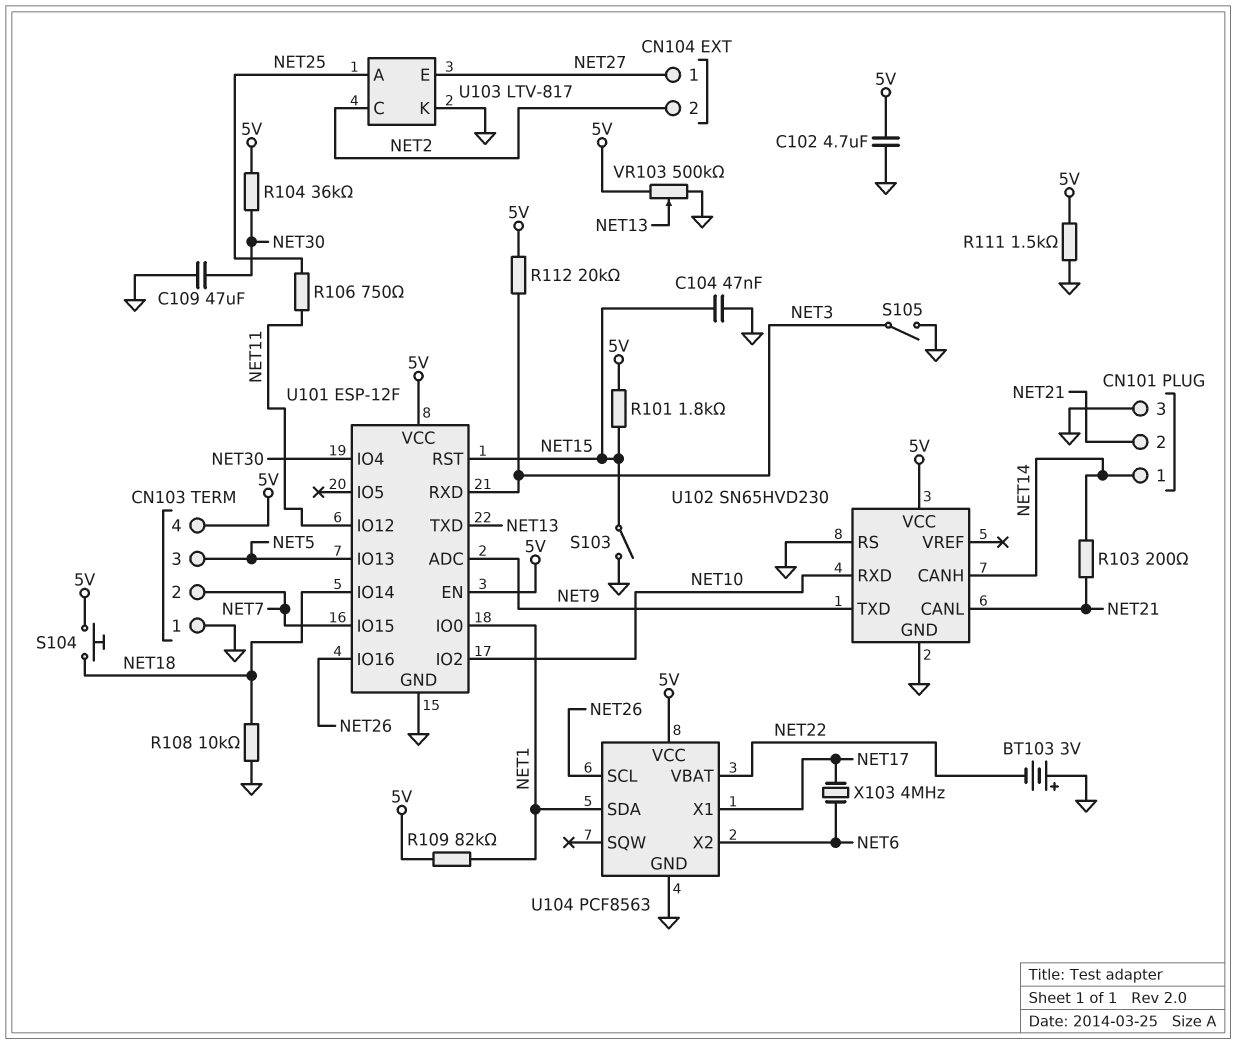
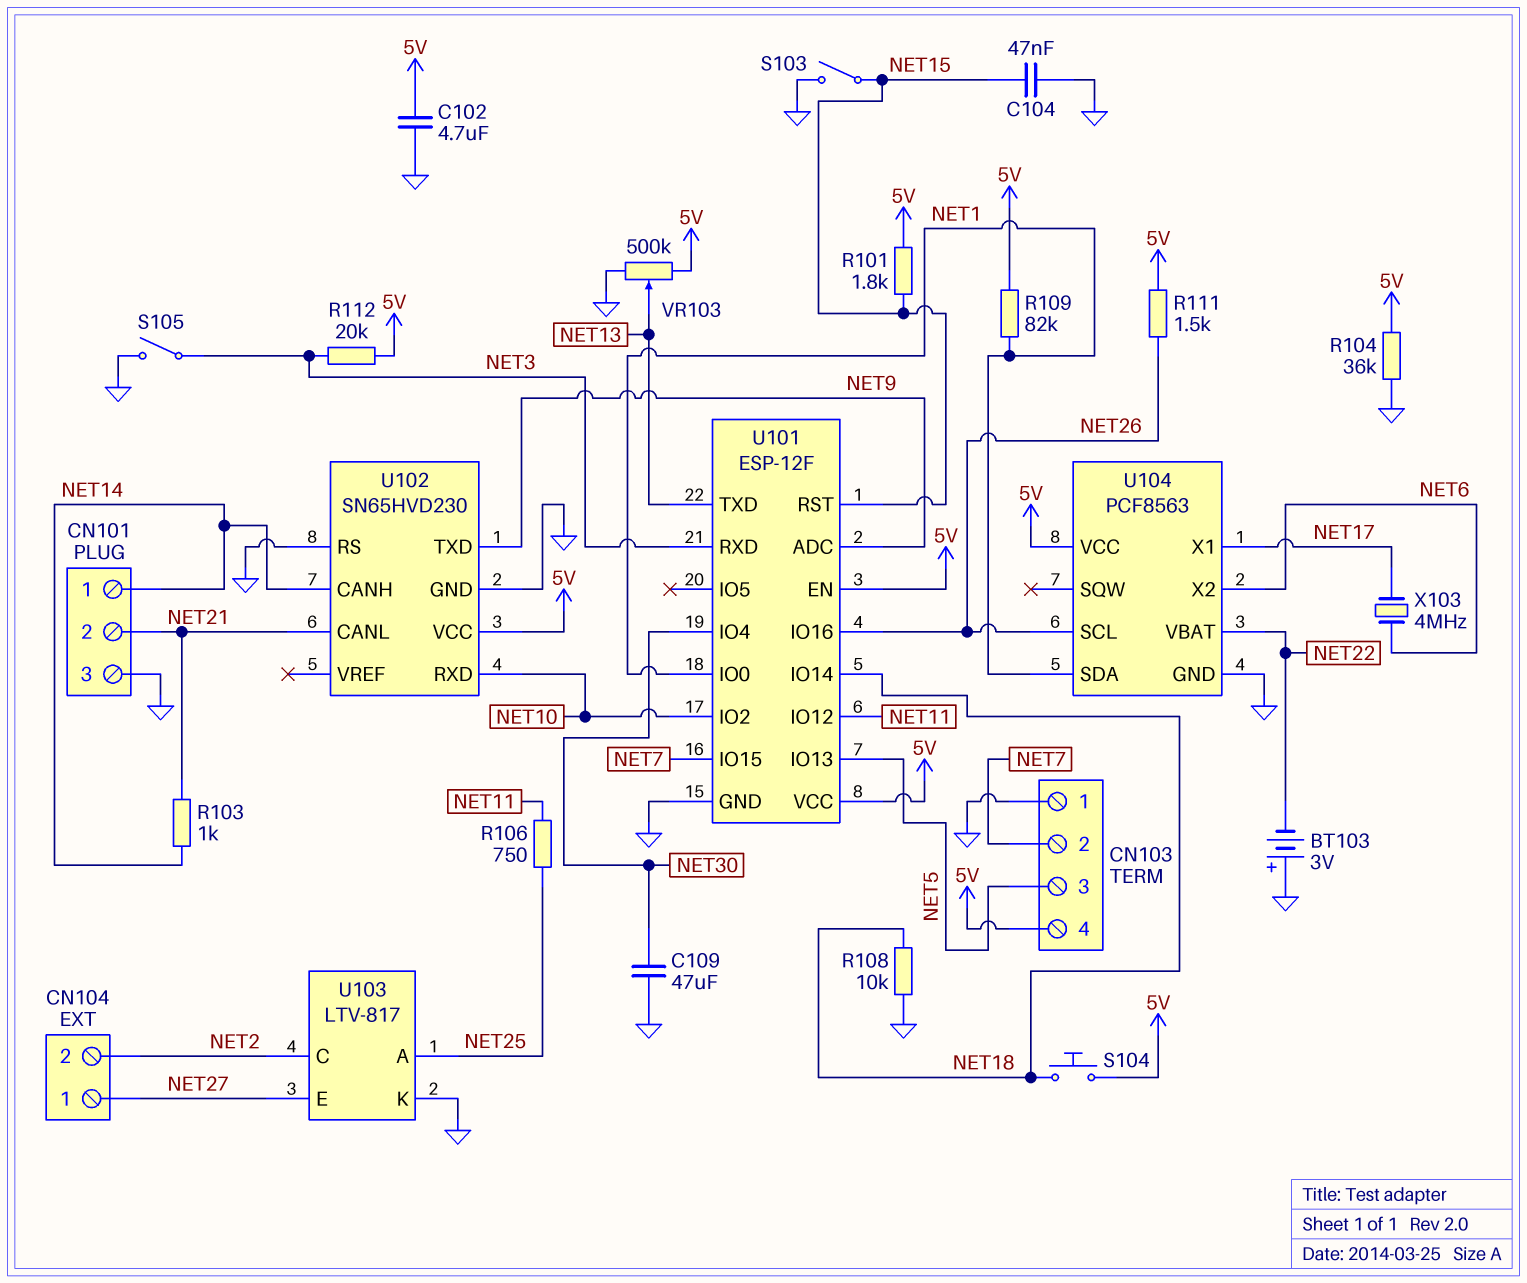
R103: 200 (NET14, NET21) -> 1k (NET14, NET21)
R104: 36k (5V, NET30) -> 36k (5V, GND)
R111: 1.5k (5V, GND) -> 1.5k (5V, NET26)

